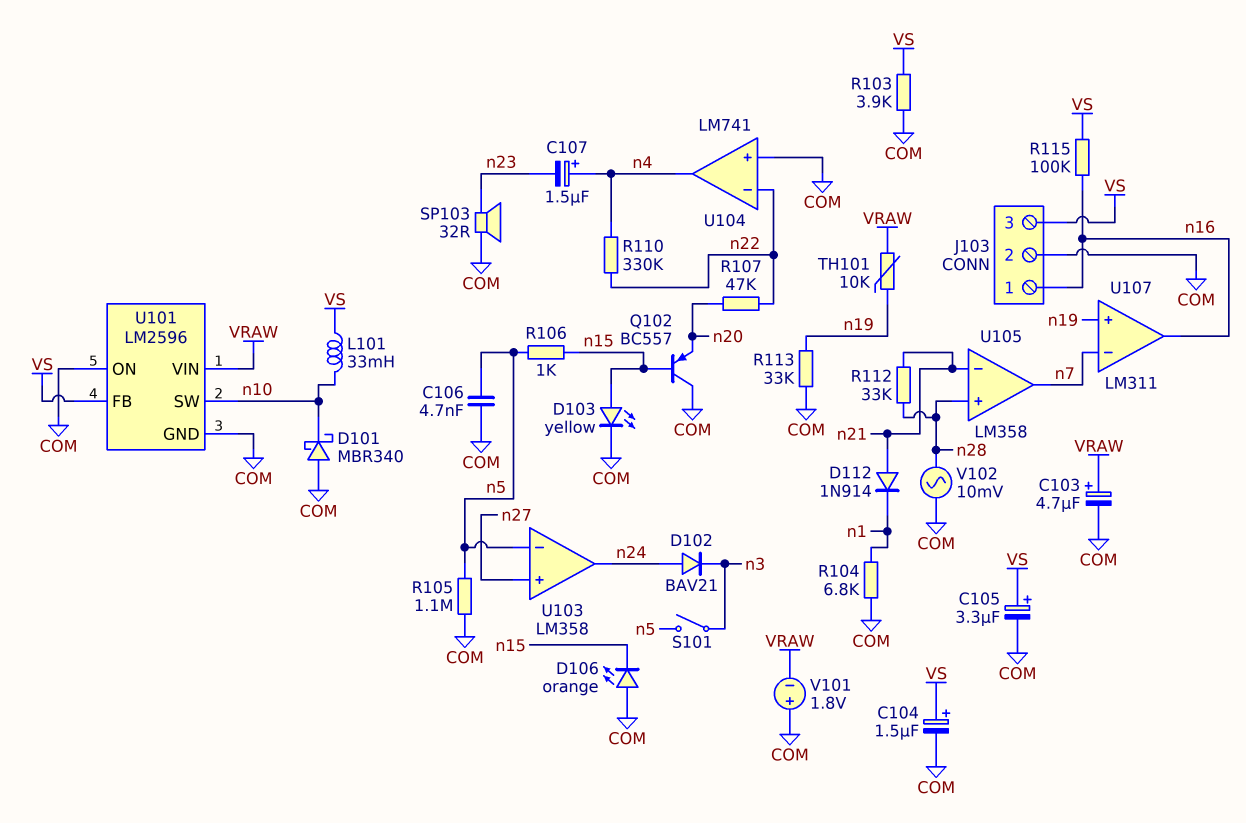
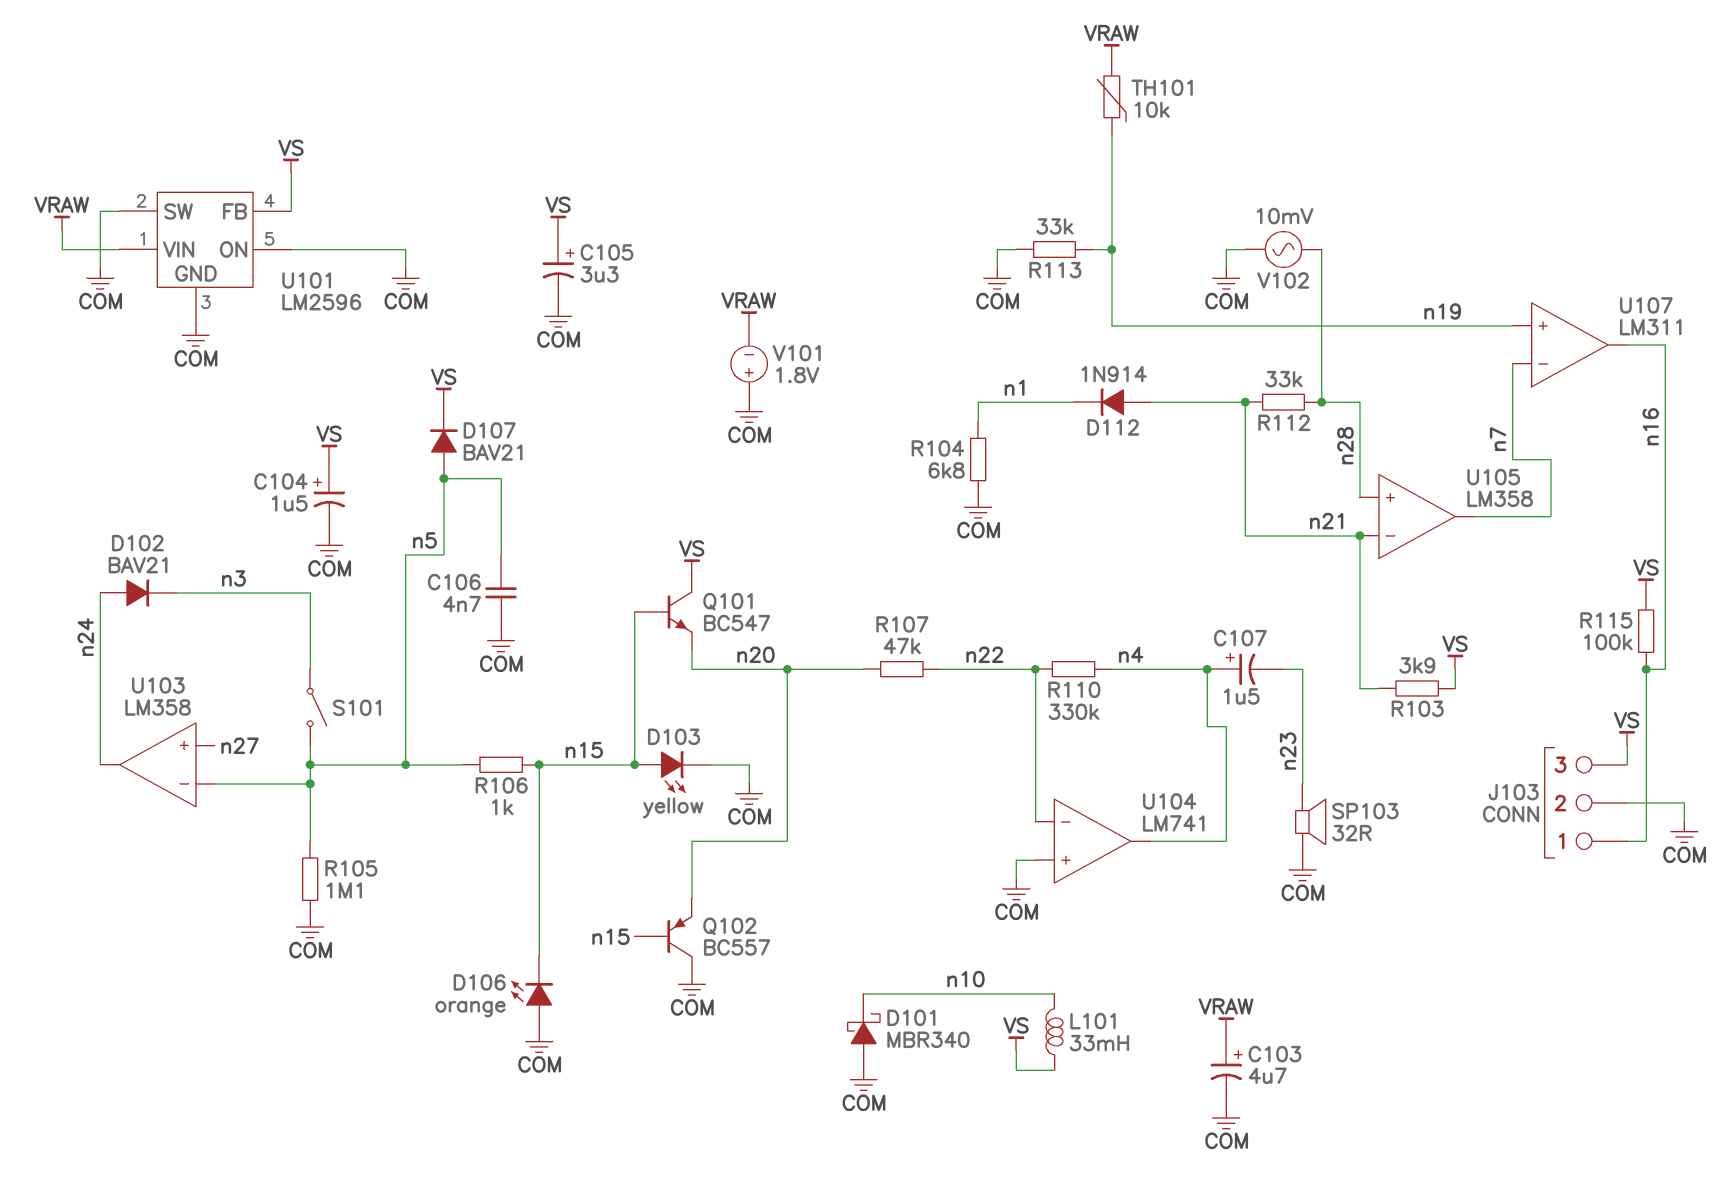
D107: none -> diode BAV21 (A n5, K VS)
Q101: none -> NPN BC547 (B n15, C VS, E n20)
R103: 3.9k (COM, VS) -> 3.9k (VS, n21)
U101 pin SW: n10 -> COM

